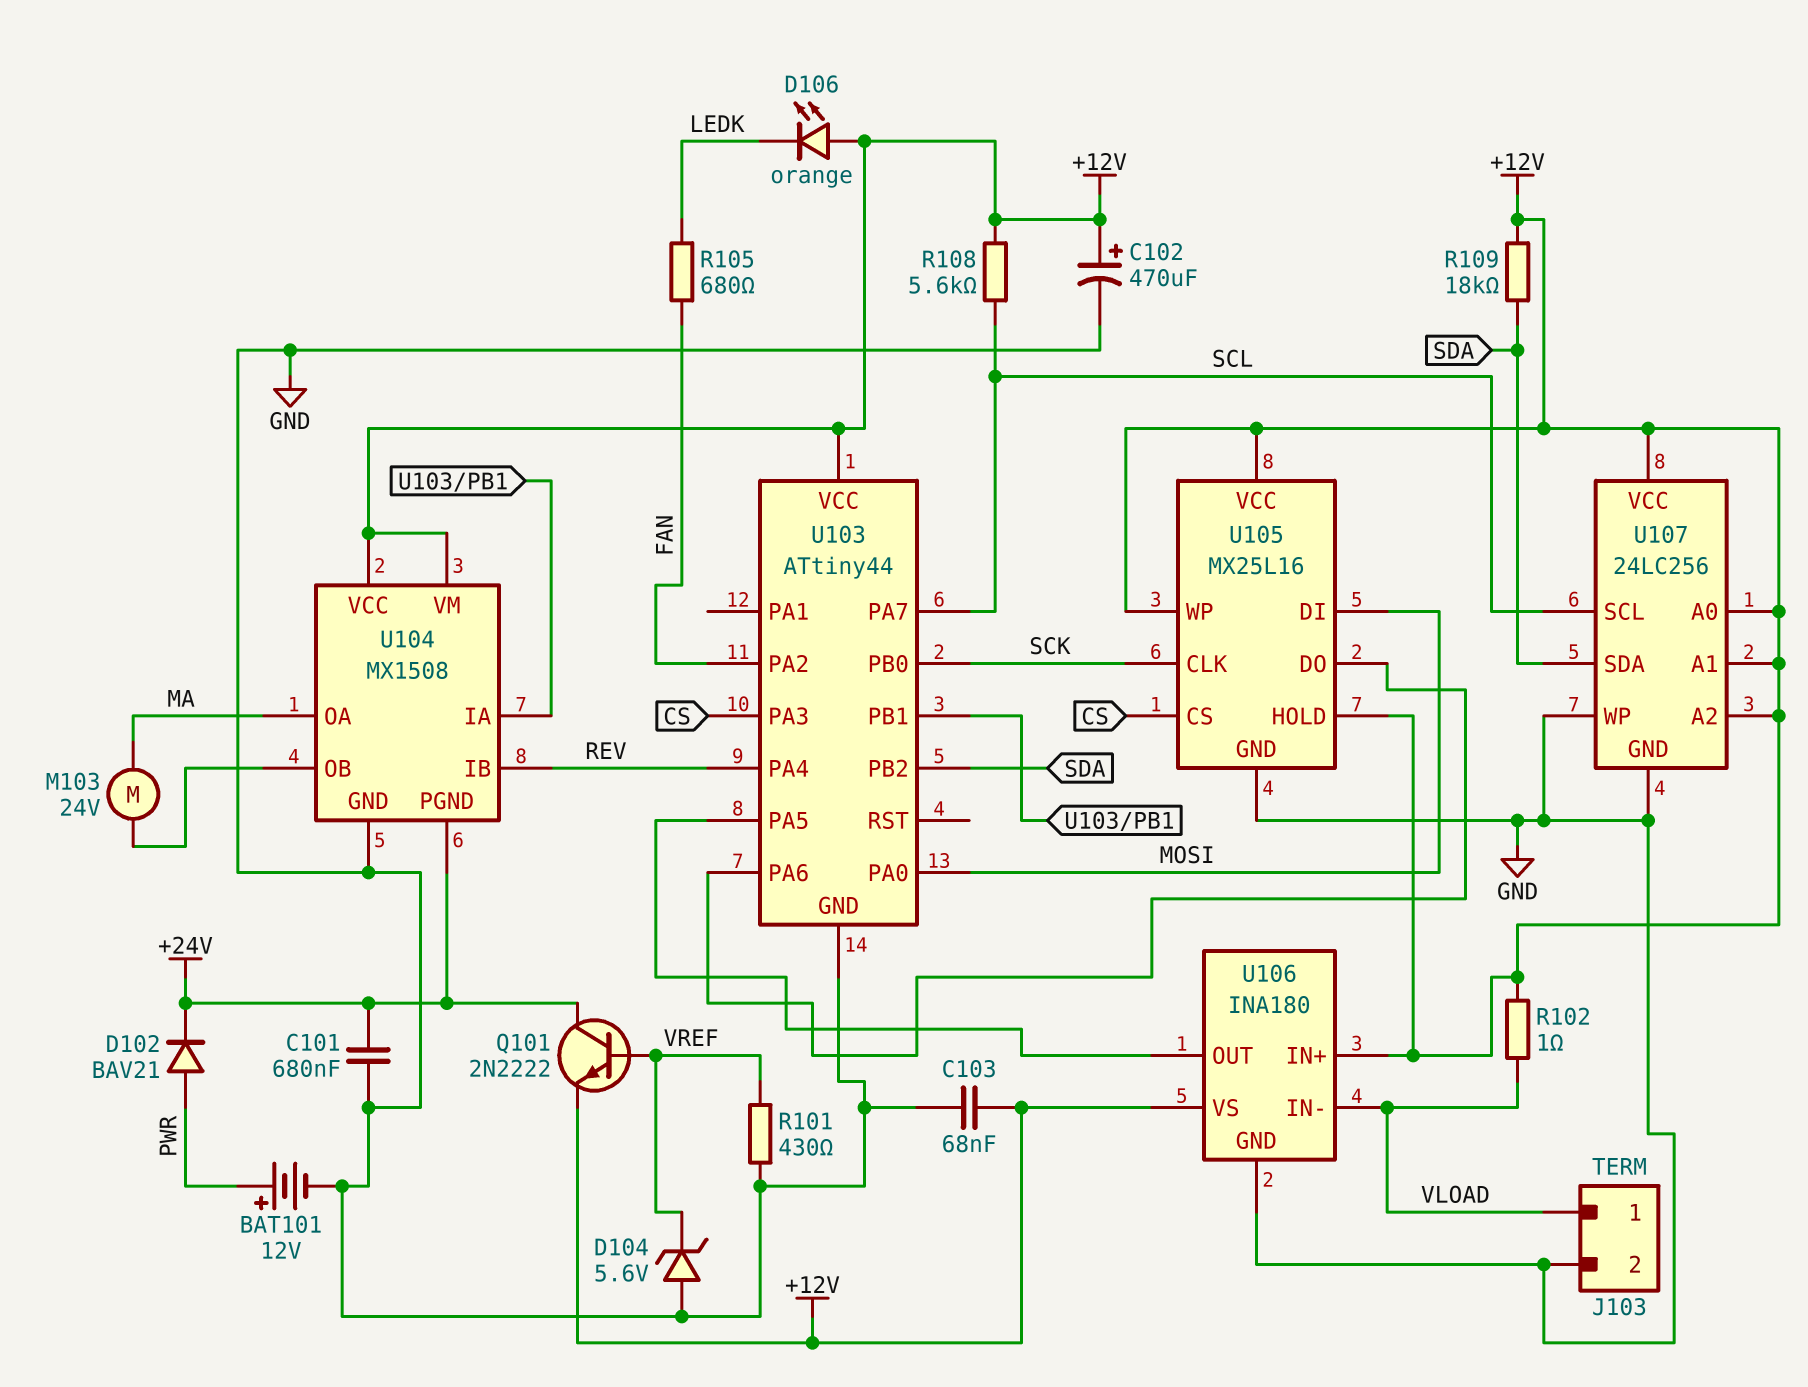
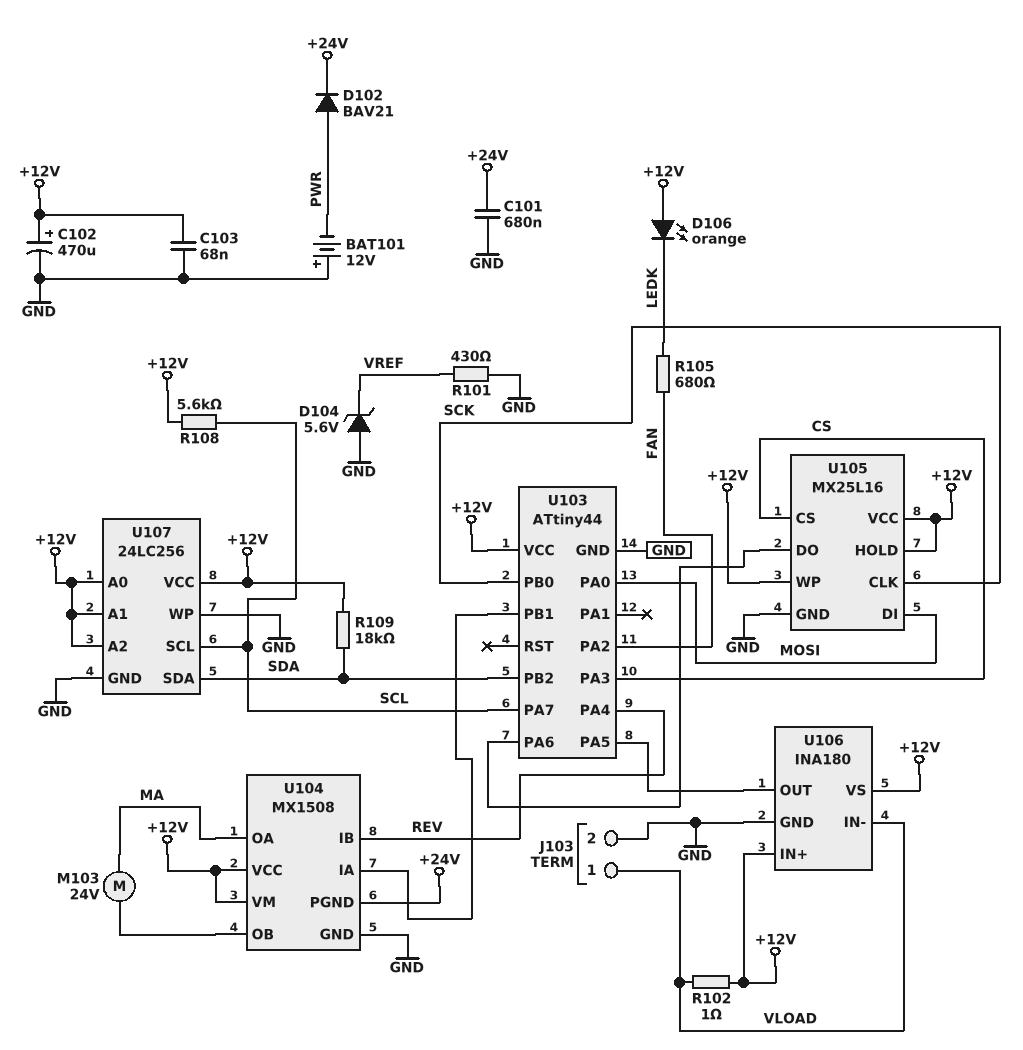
BAT101: 12V (plus PWR, minus GND) -> 12V (plus GND, minus PWR)
Q101: NPN 2N2222 (B VREF, C +24V, E +12V) -> none

